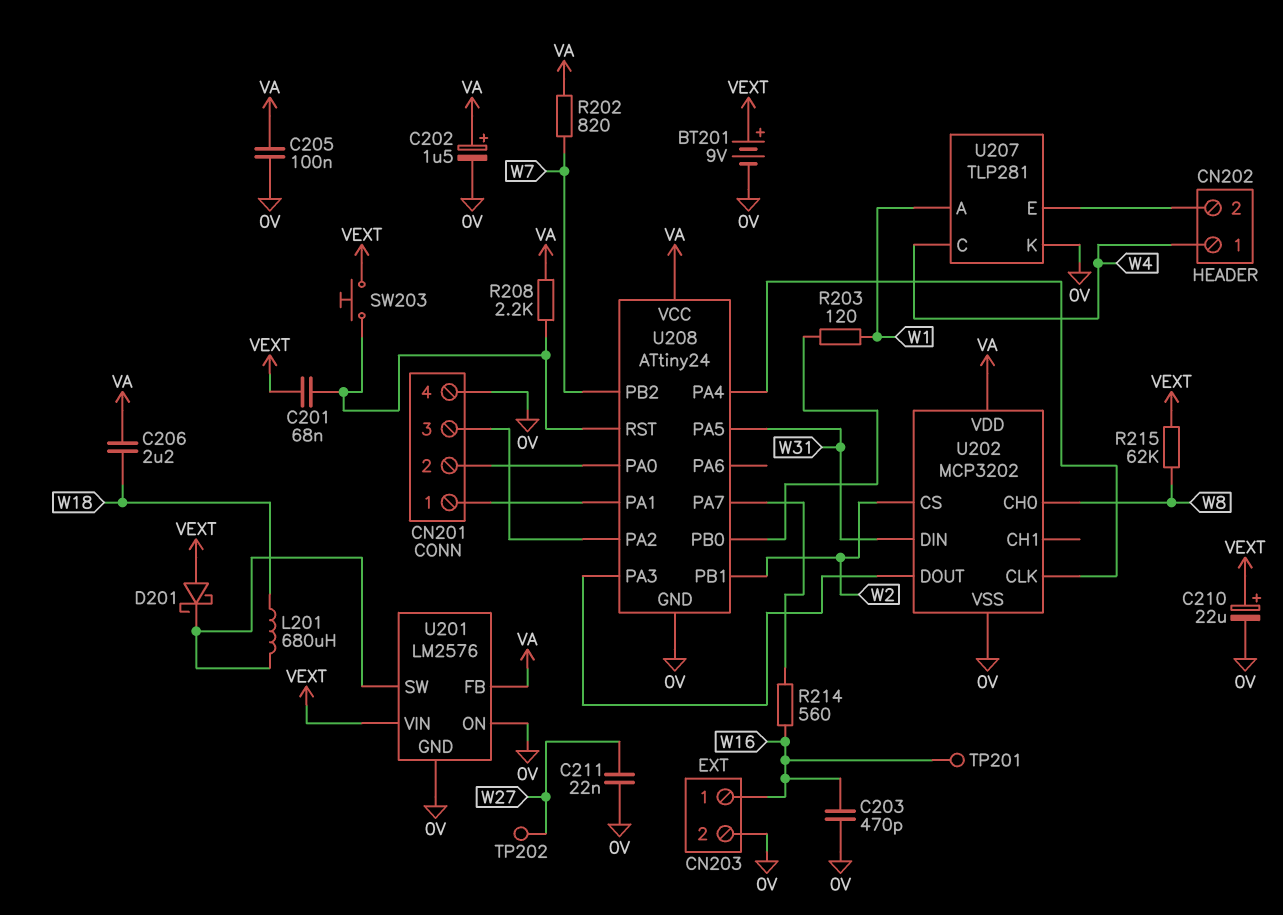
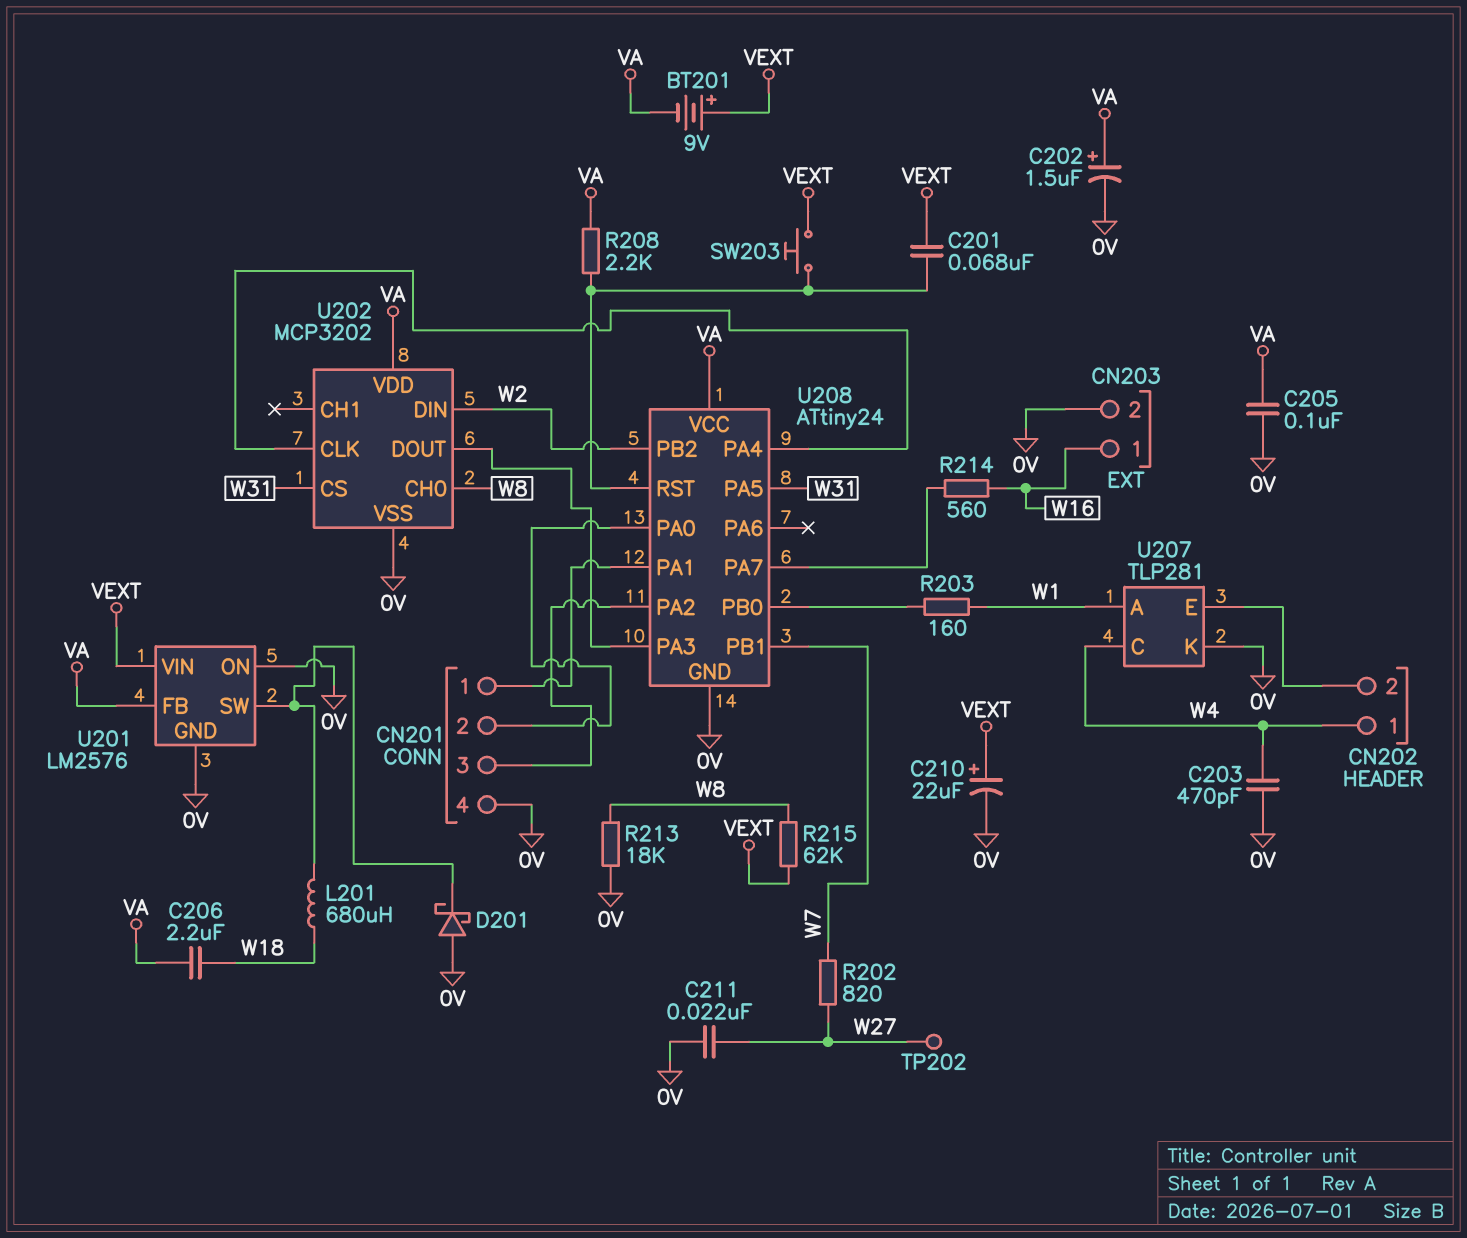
BT201: 9V (plus VEXT, minus 0V) -> 9V (plus VEXT, minus VA)
C203: 470pF (0V, W16) -> 470pF (0V, W4)
D201: schottky (A VEXT, K U201/SW) -> schottky (A 0V, K U201/SW)
R202: 820 (VA, W7) -> 820 (W7, W27)
R203: 120 (U208/PB0, W1) -> 160 (U208/PB0, W1)
R213: none -> 18k (0V, W8)
TP201: test point (W16) -> none
U202 pin CS: W2 -> W31
U202 pin DIN: W31 -> W2
U208 pin PB1: W2 -> W7
U208 pin PB2: W7 -> W2

